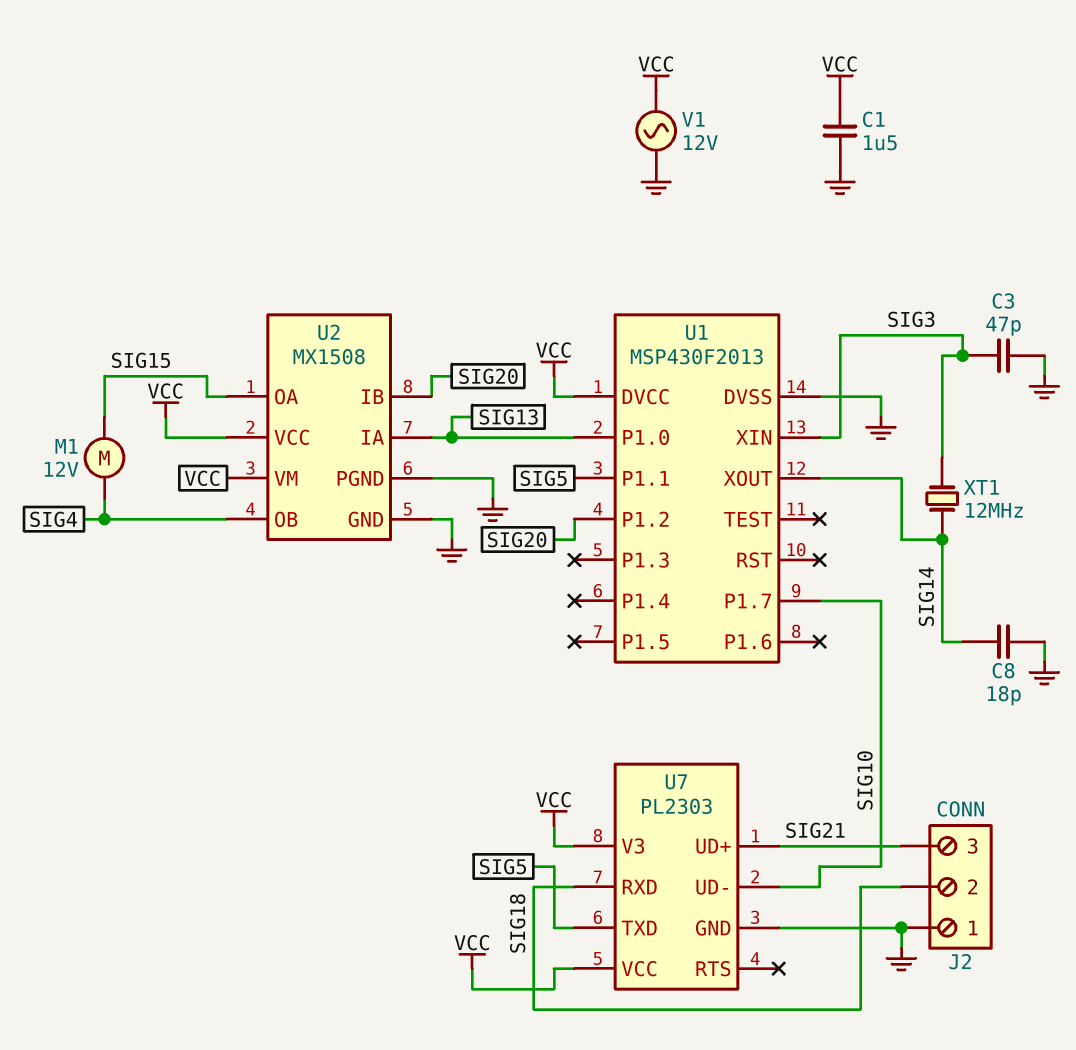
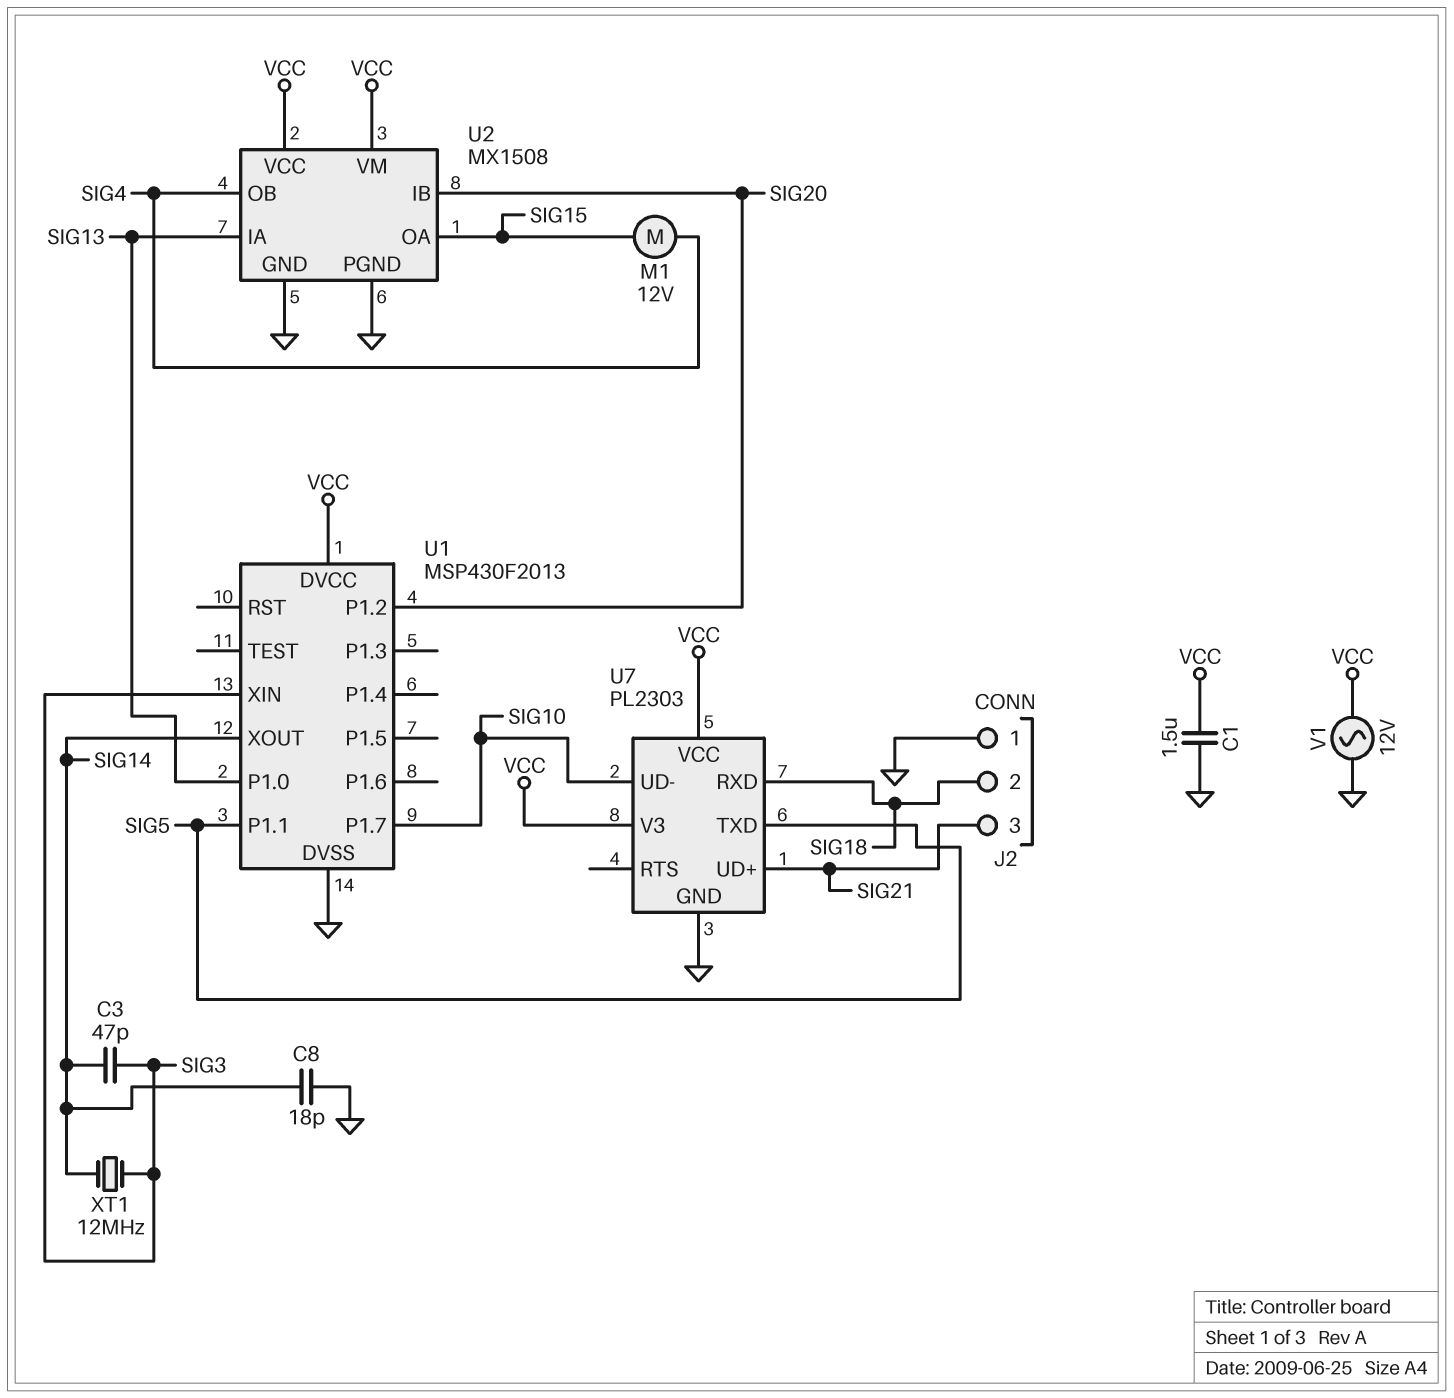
C3: 47pF (GND, SIG3) -> 47pF (SIG3, SIG14)

